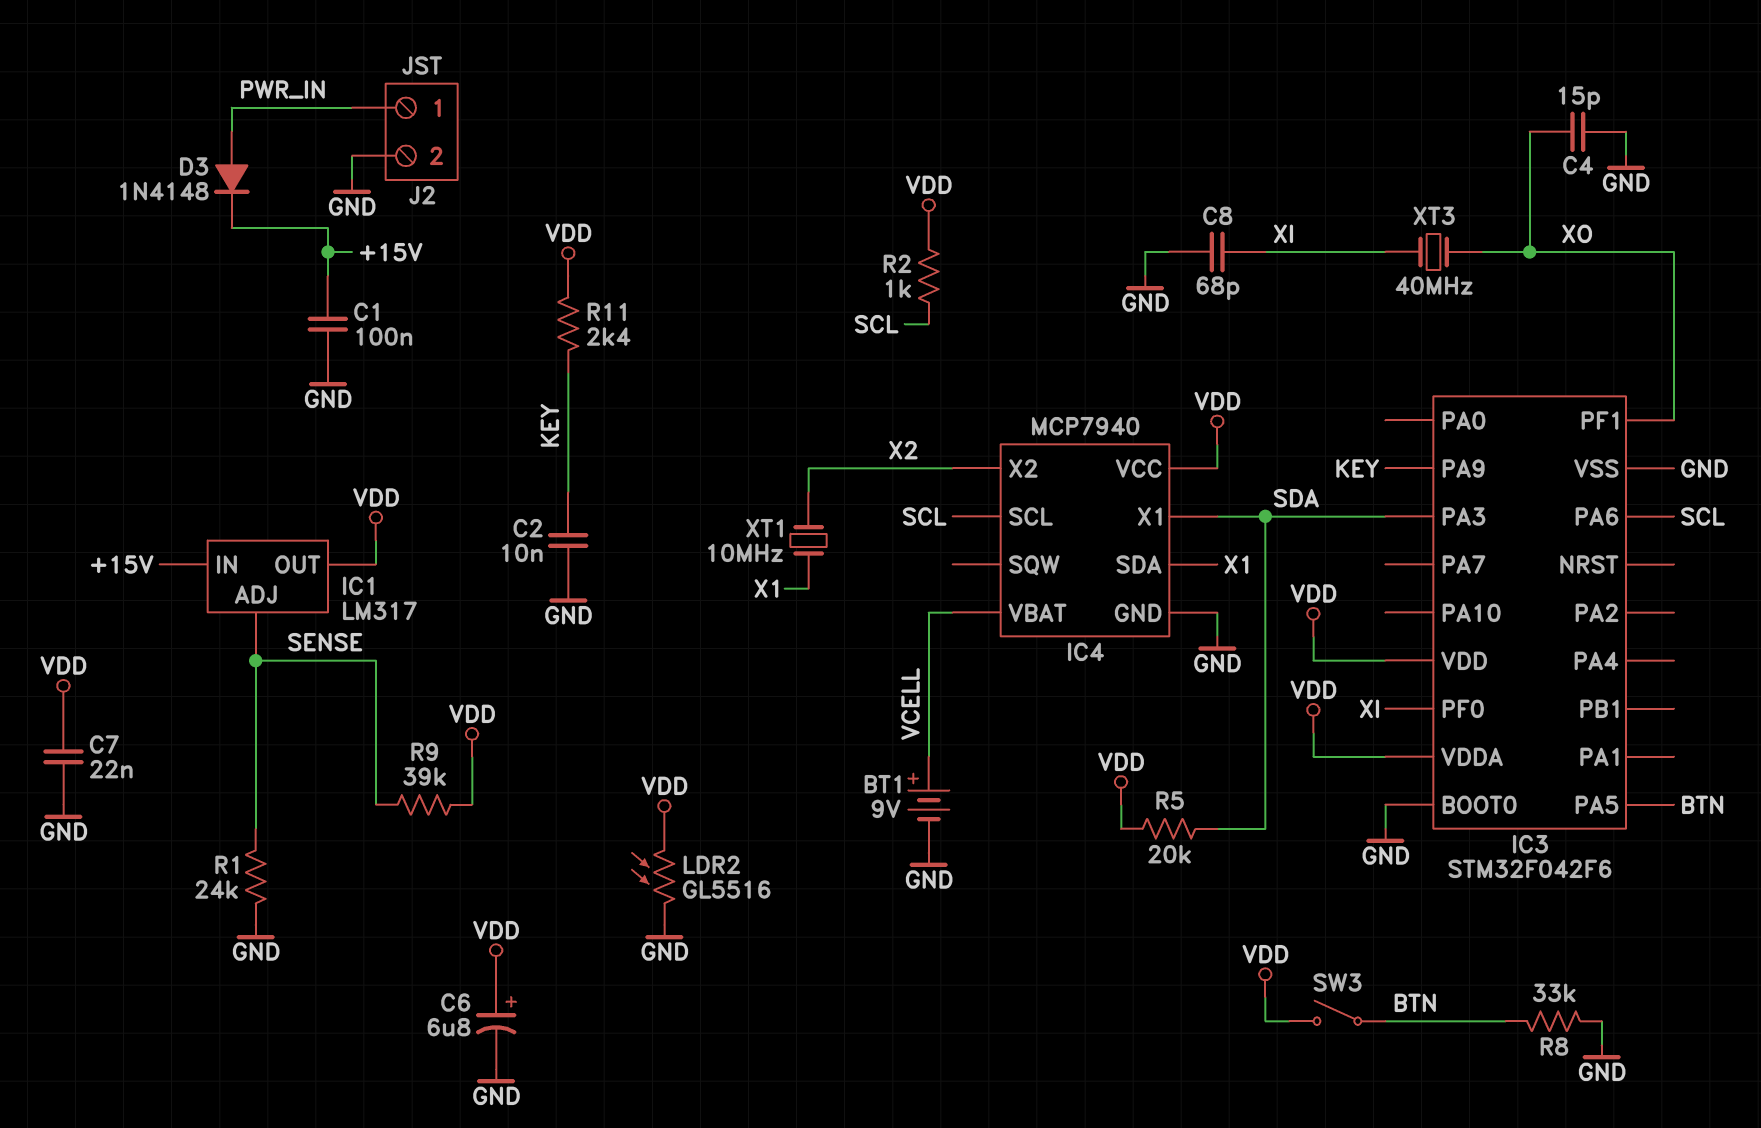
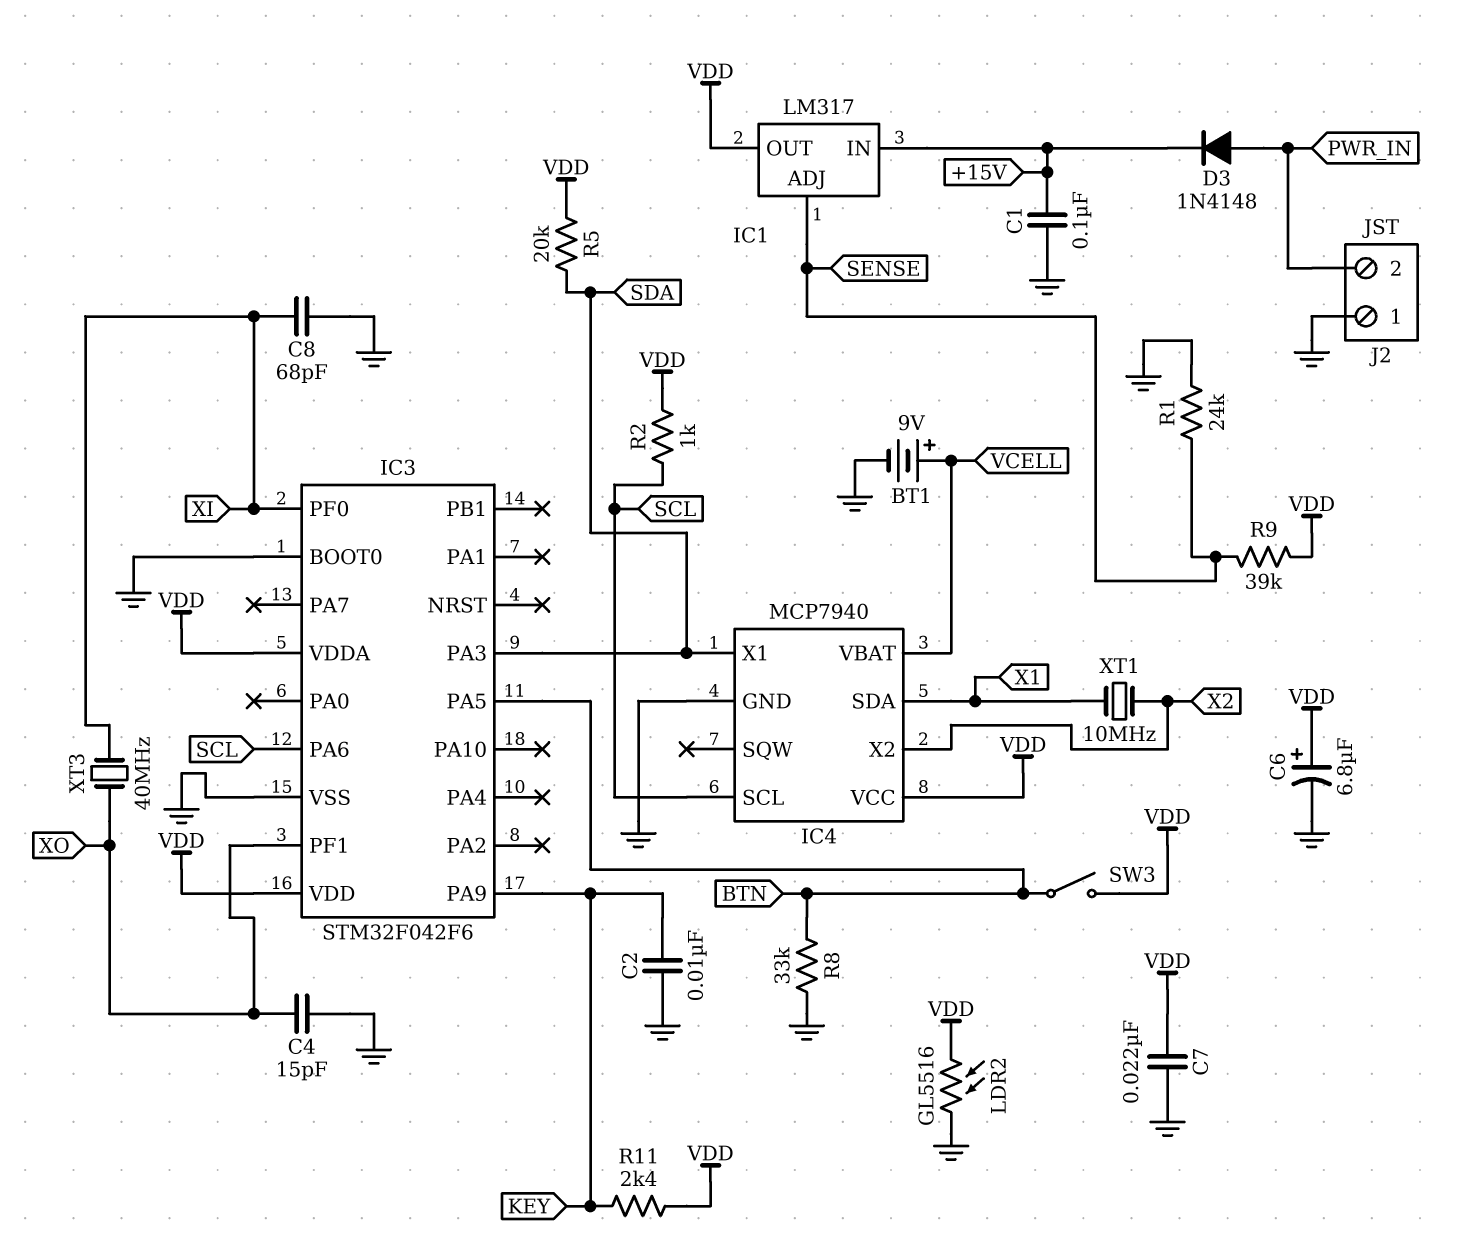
J2 pin 1: PWR_IN -> GND
J2 pin 2: GND -> PWR_IN

